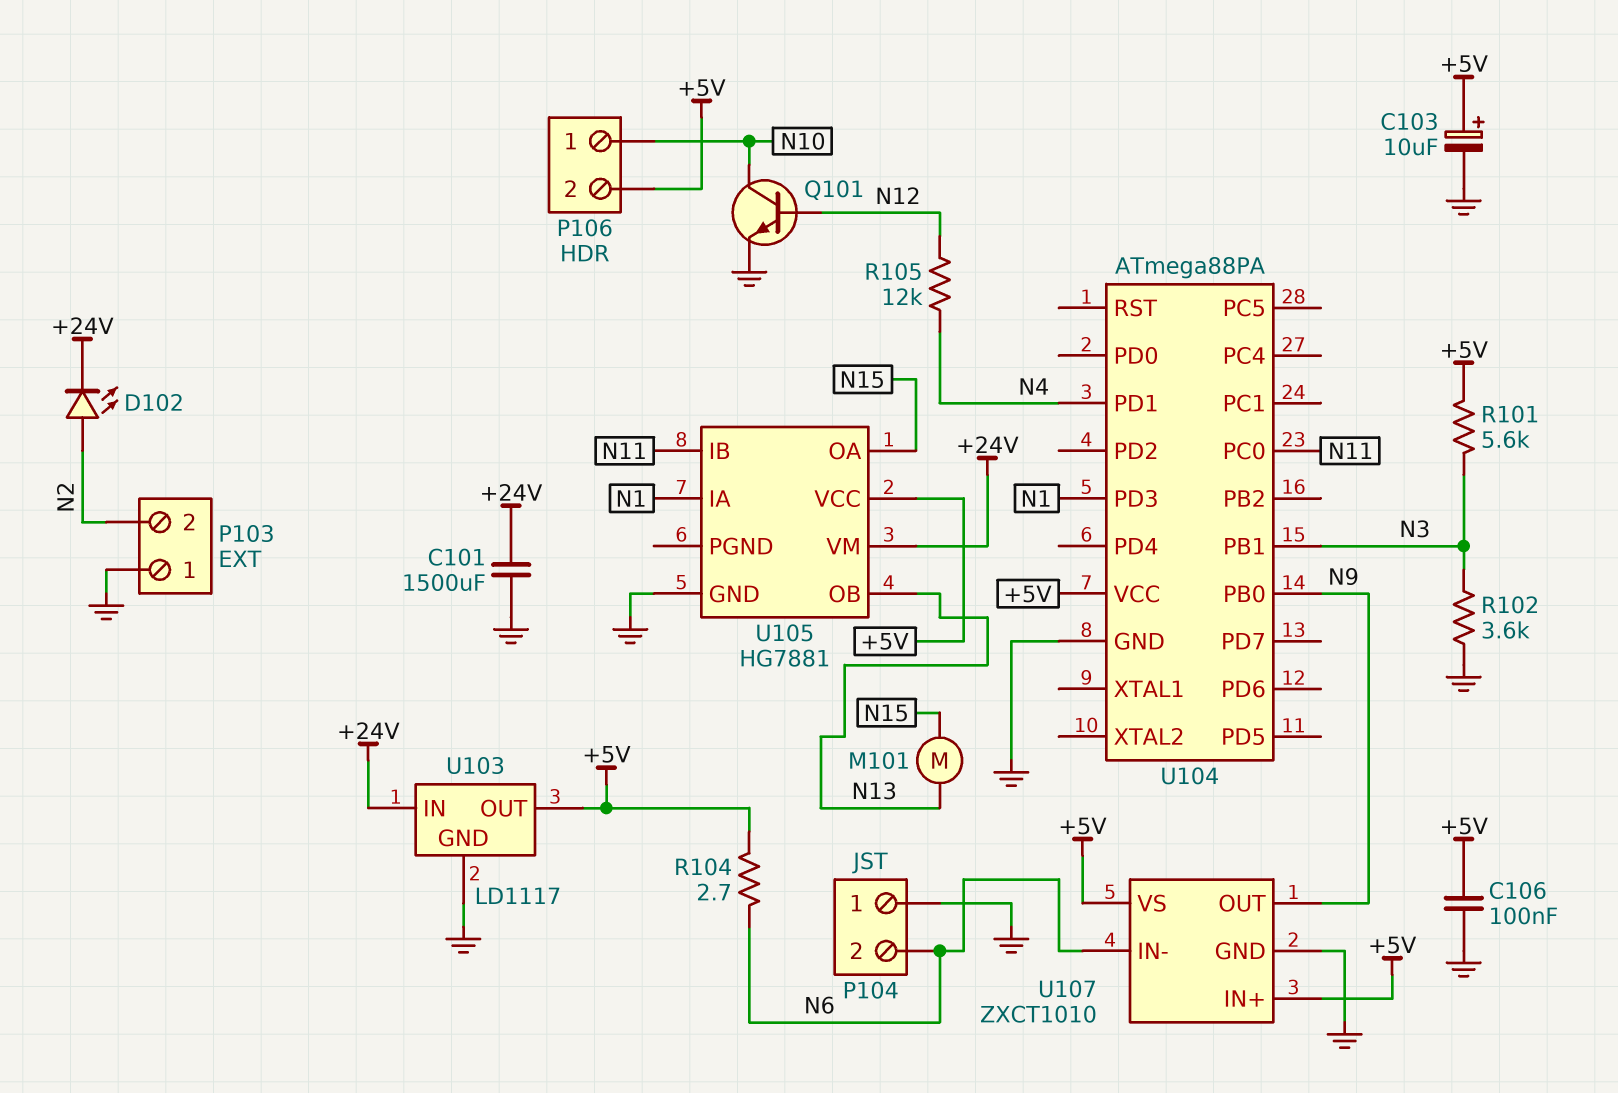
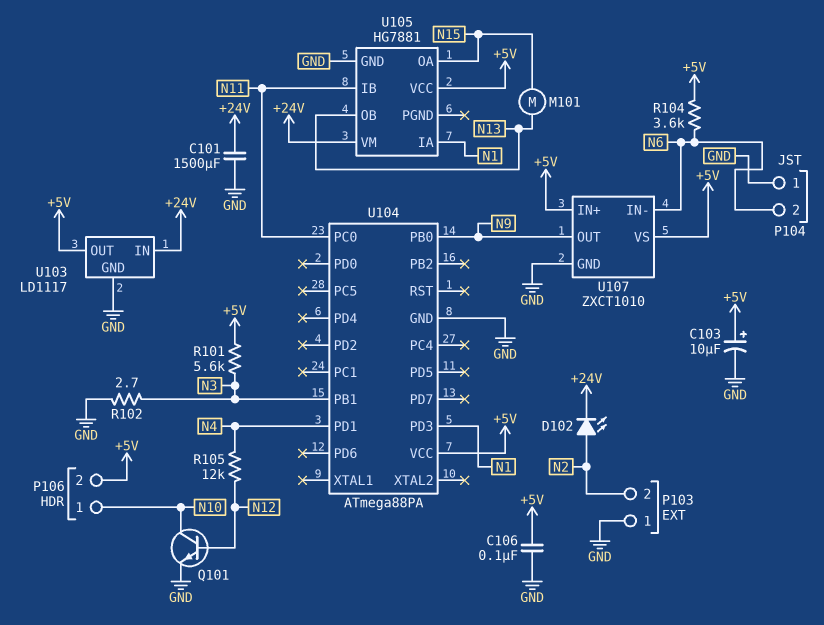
R102: 3.6k (GND, N3) -> 2.7 (GND, N3)
R104: 2.7 (+5V, N6) -> 3.6k (+5V, N6)

